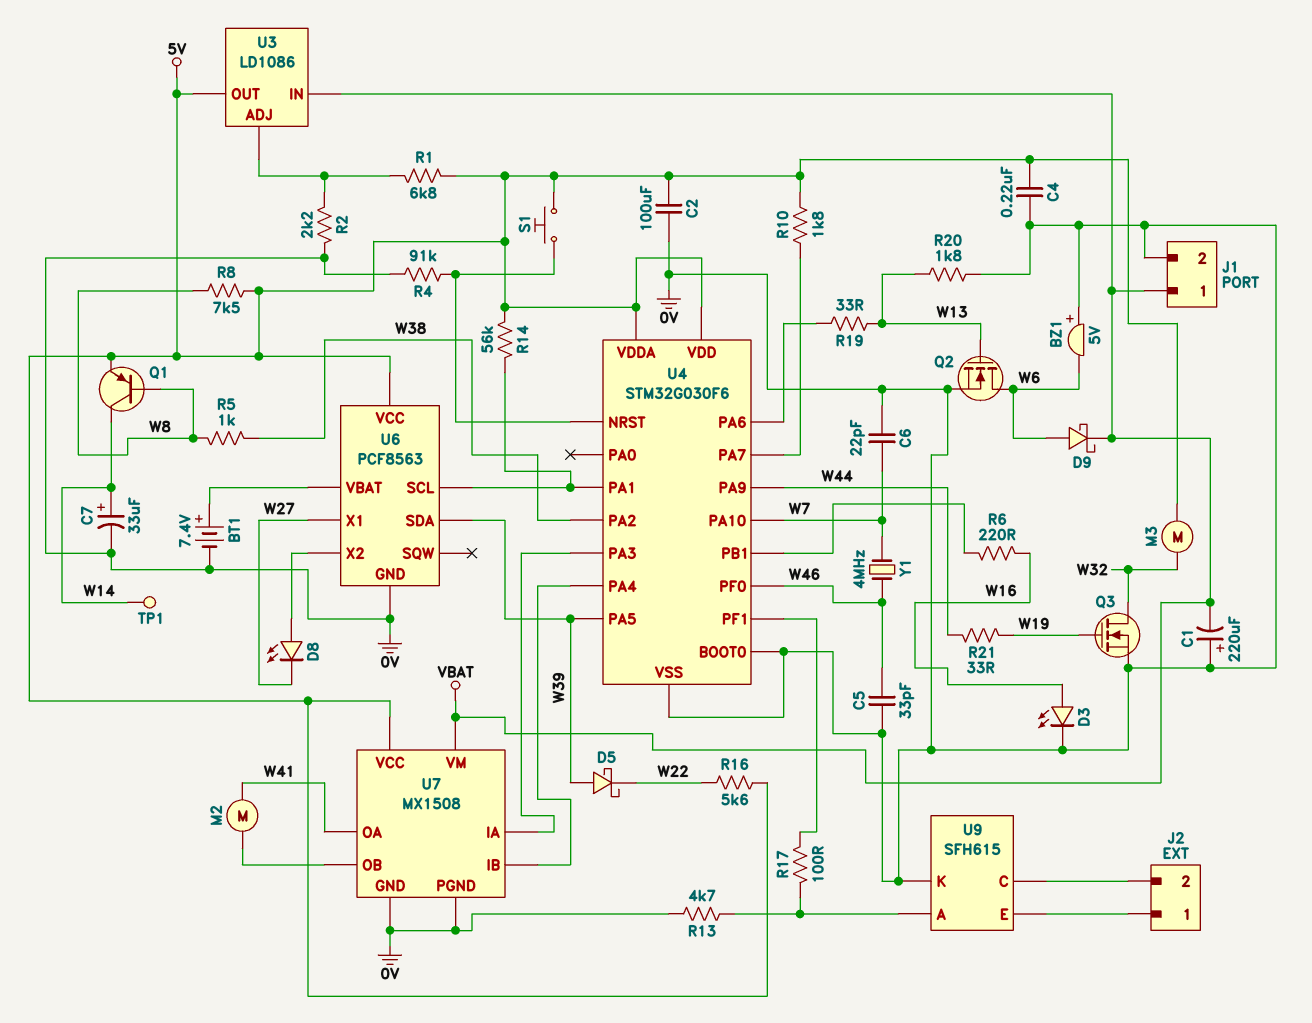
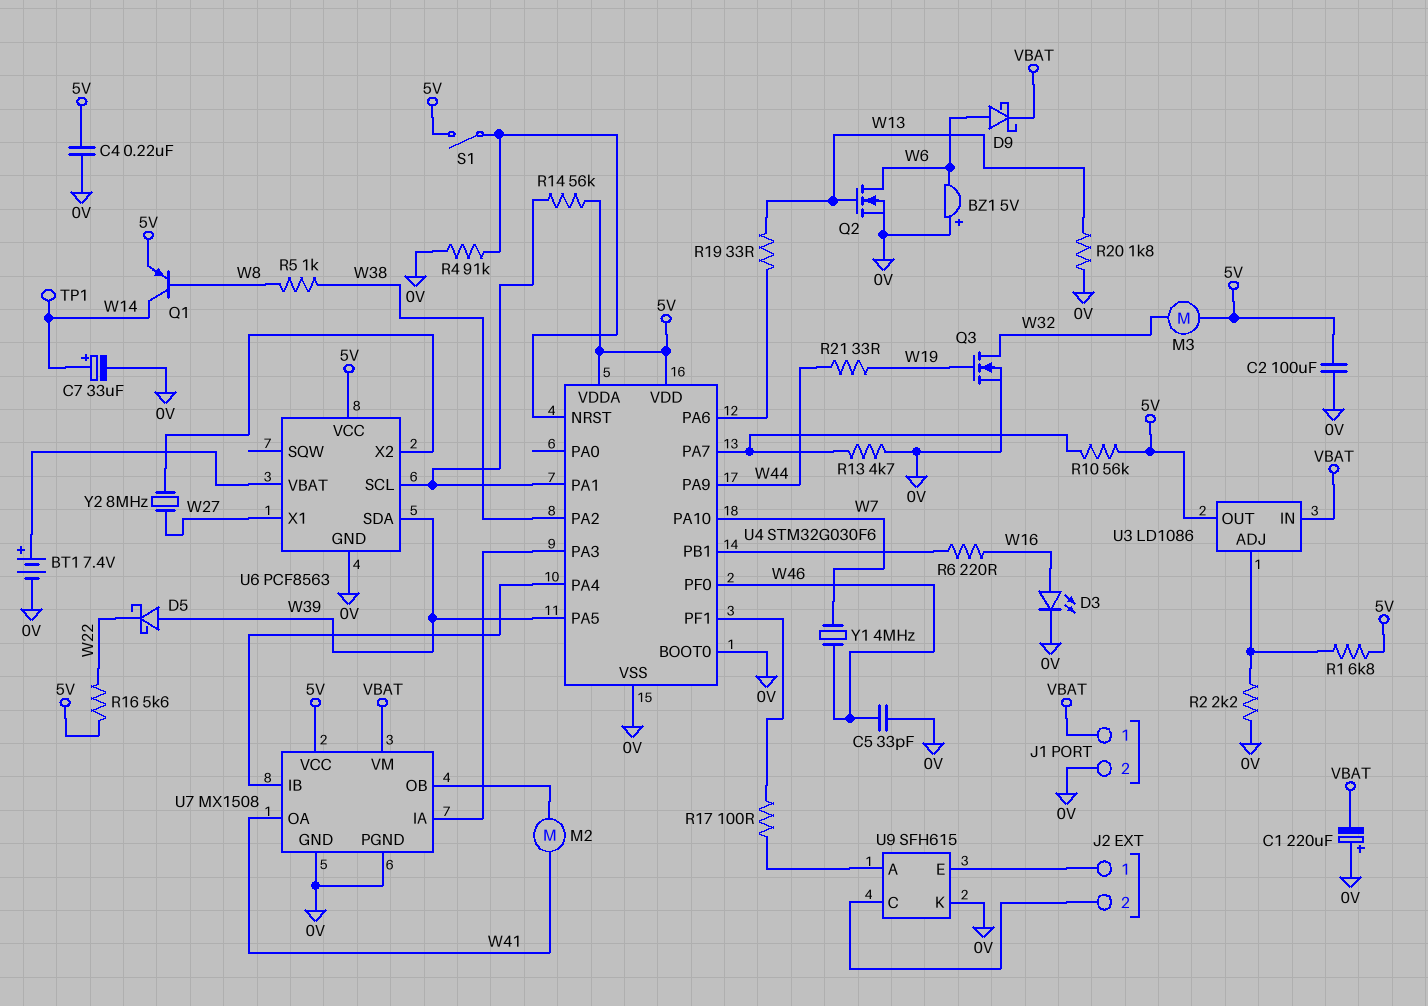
C6: 22pF (0V, W7) -> none
D8: LED (A U6/X2, K W27) -> none
R8: 7.5k (5V, W8) -> none
R10: 1.8k (5V, U4/PA7) -> 56k (5V, U4/PA7)
R13: 4.7k (0V, U9/A) -> 4.7k (0V, U4/PA7)
S1: button (5V, U4/NRST) -> switch (5V, U4/NRST)
Y2: none -> 8MHz (U6/X2, W27)

